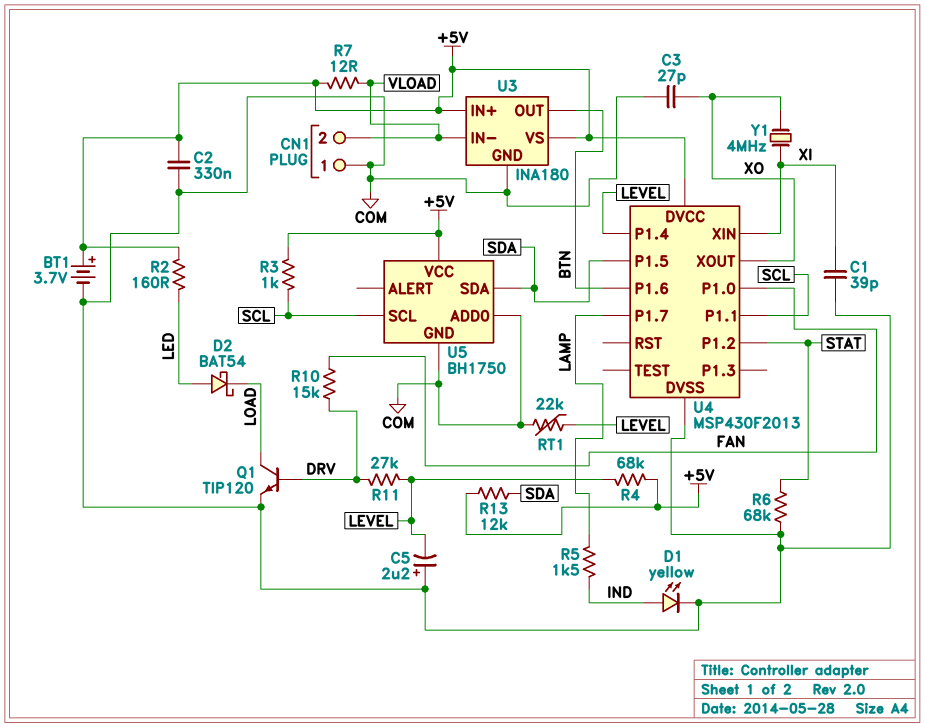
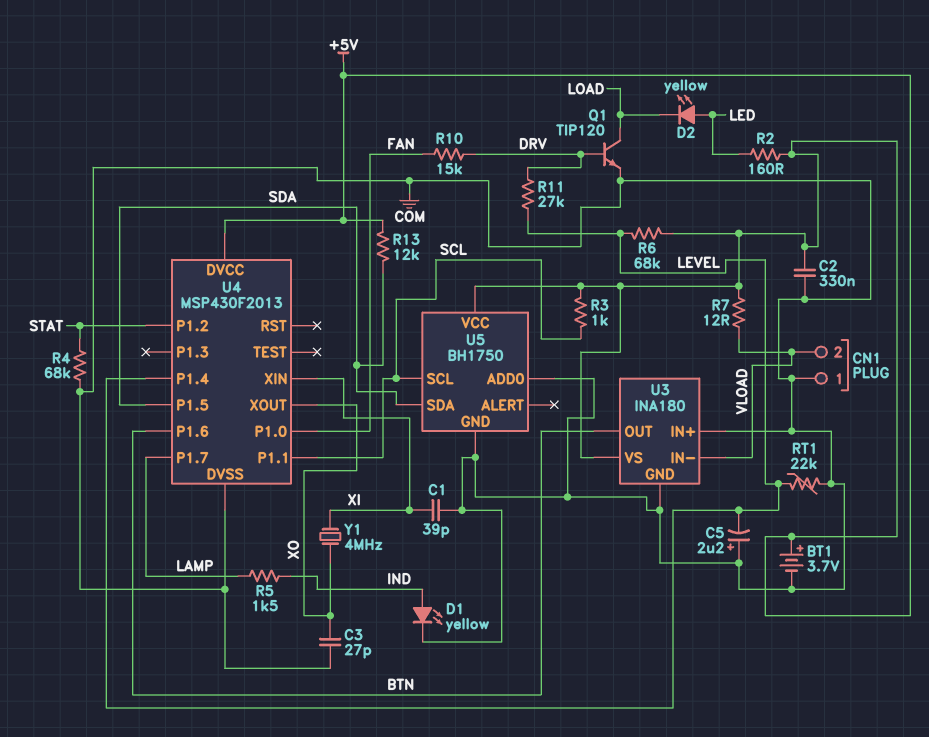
D2: schottky BAT54 (A LED, K LOAD) -> LED yellow (A LED, K LOAD)
R4: 68k (+5V, LEVEL) -> 68k (COM, STAT)
R6: 68k (COM, STAT) -> 68k (+5V, LEVEL)
U3 pin IN+: +5V -> COM

